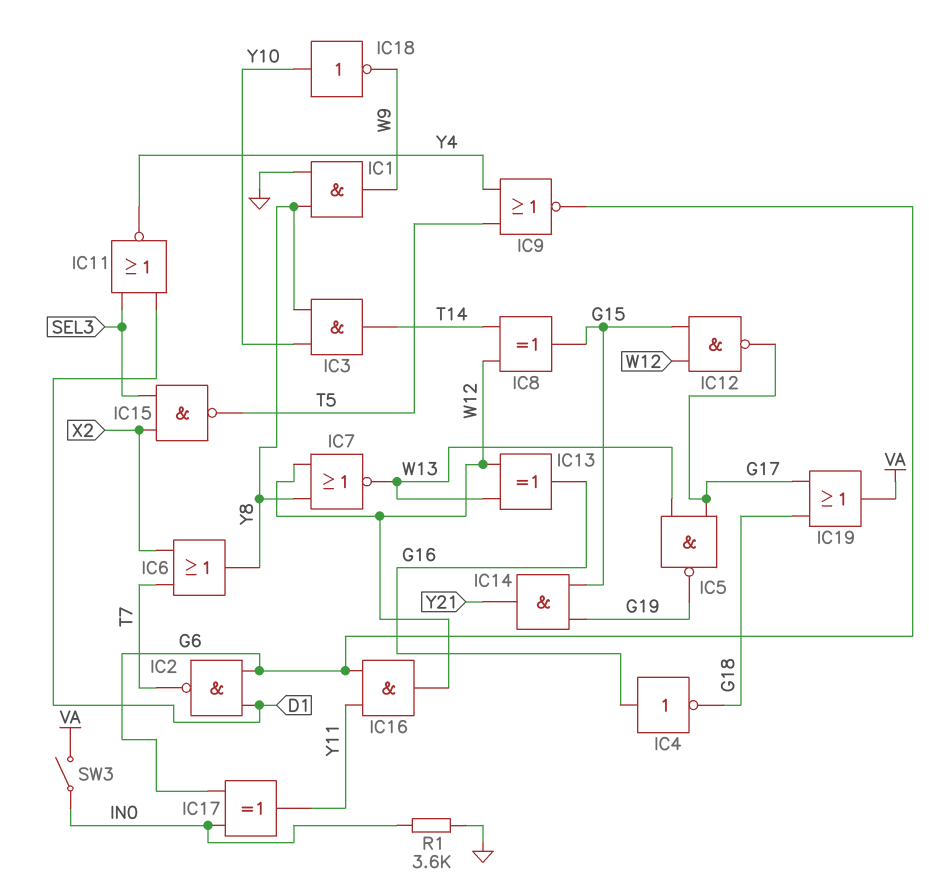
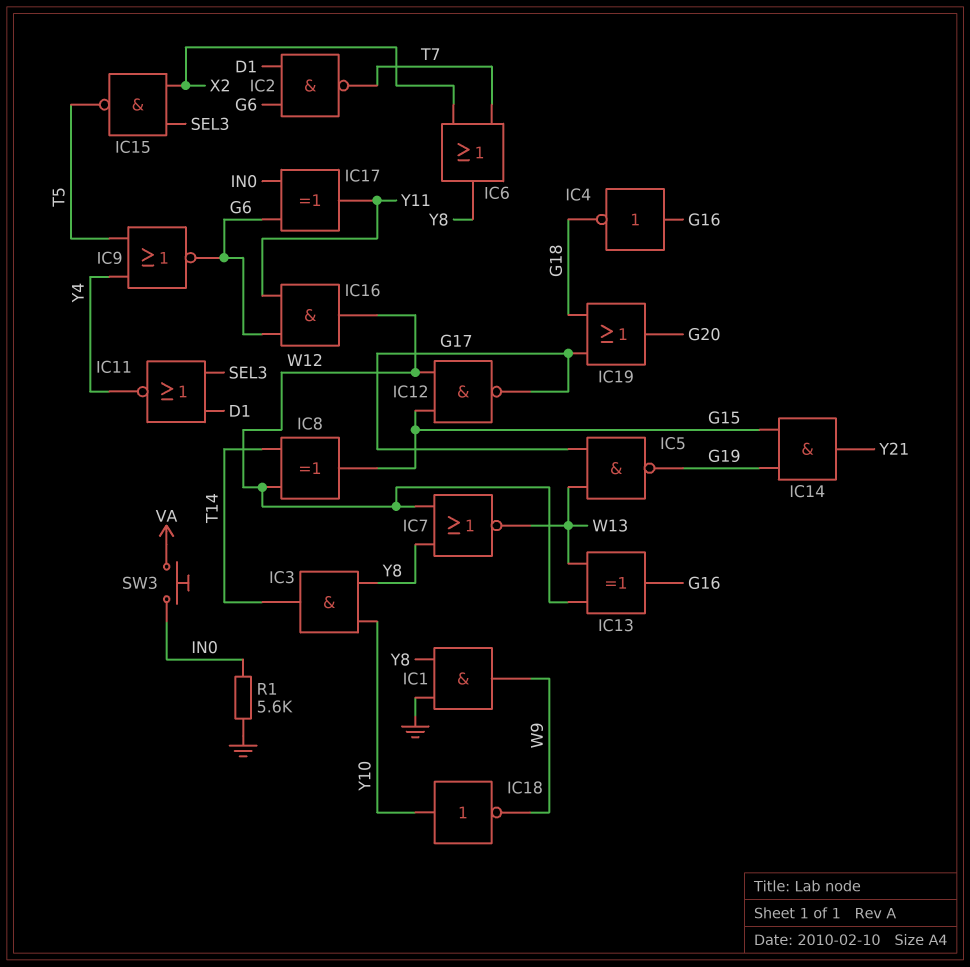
IC19: OR (in G17, in G18, out VA) -> OR (in G17, in G18, out G20)
R1: 3.6k (GND, IN0) -> 5.6k (GND, IN0)
SW3: switch (IN0, VA) -> button (IN0, VA)

